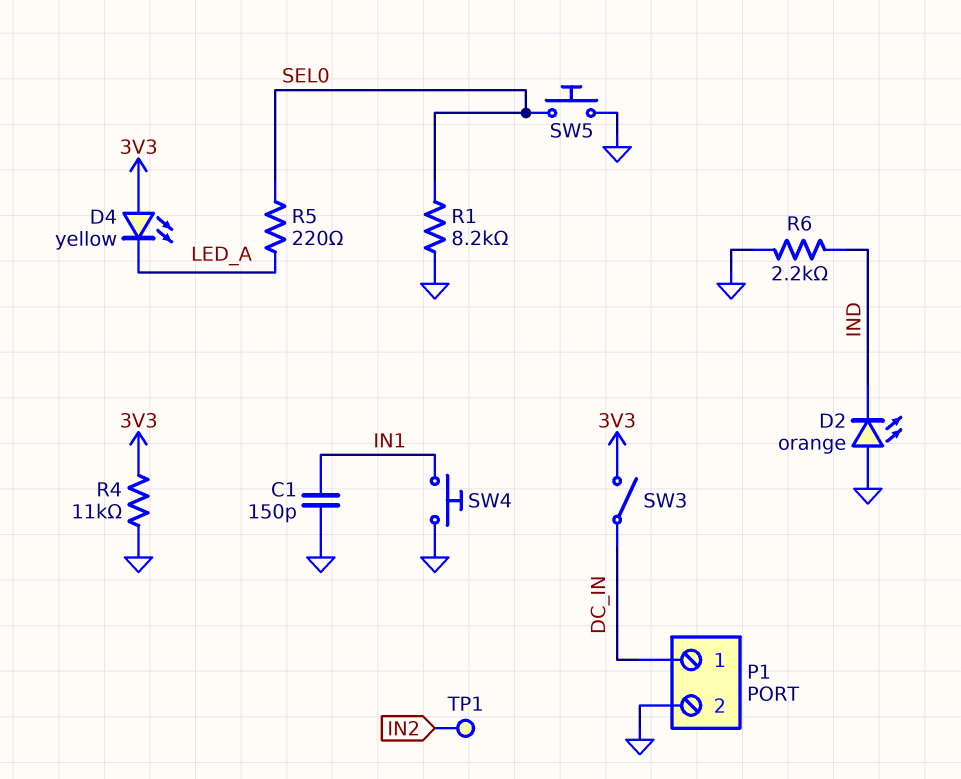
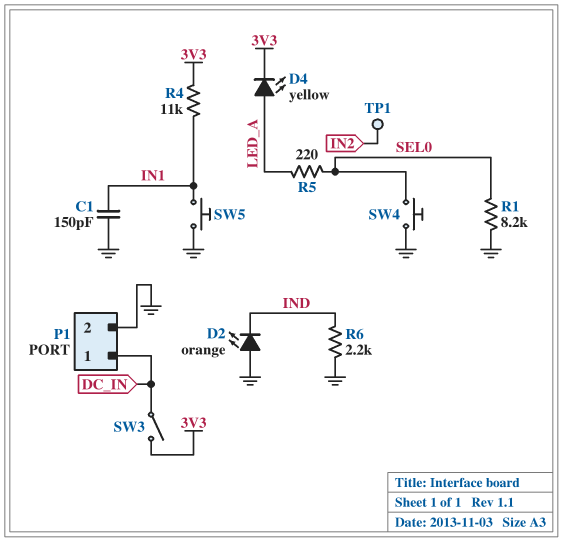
D4: LED yellow (A 3V3, K LED_A) -> LED yellow (A LED_A, K 3V3)
R4: 11k (3V3, GND) -> 11k (3V3, IN1)
SW4: button (GND, IN1) -> button (GND, SEL0)
SW5: button (GND, SEL0) -> button (GND, IN1)

